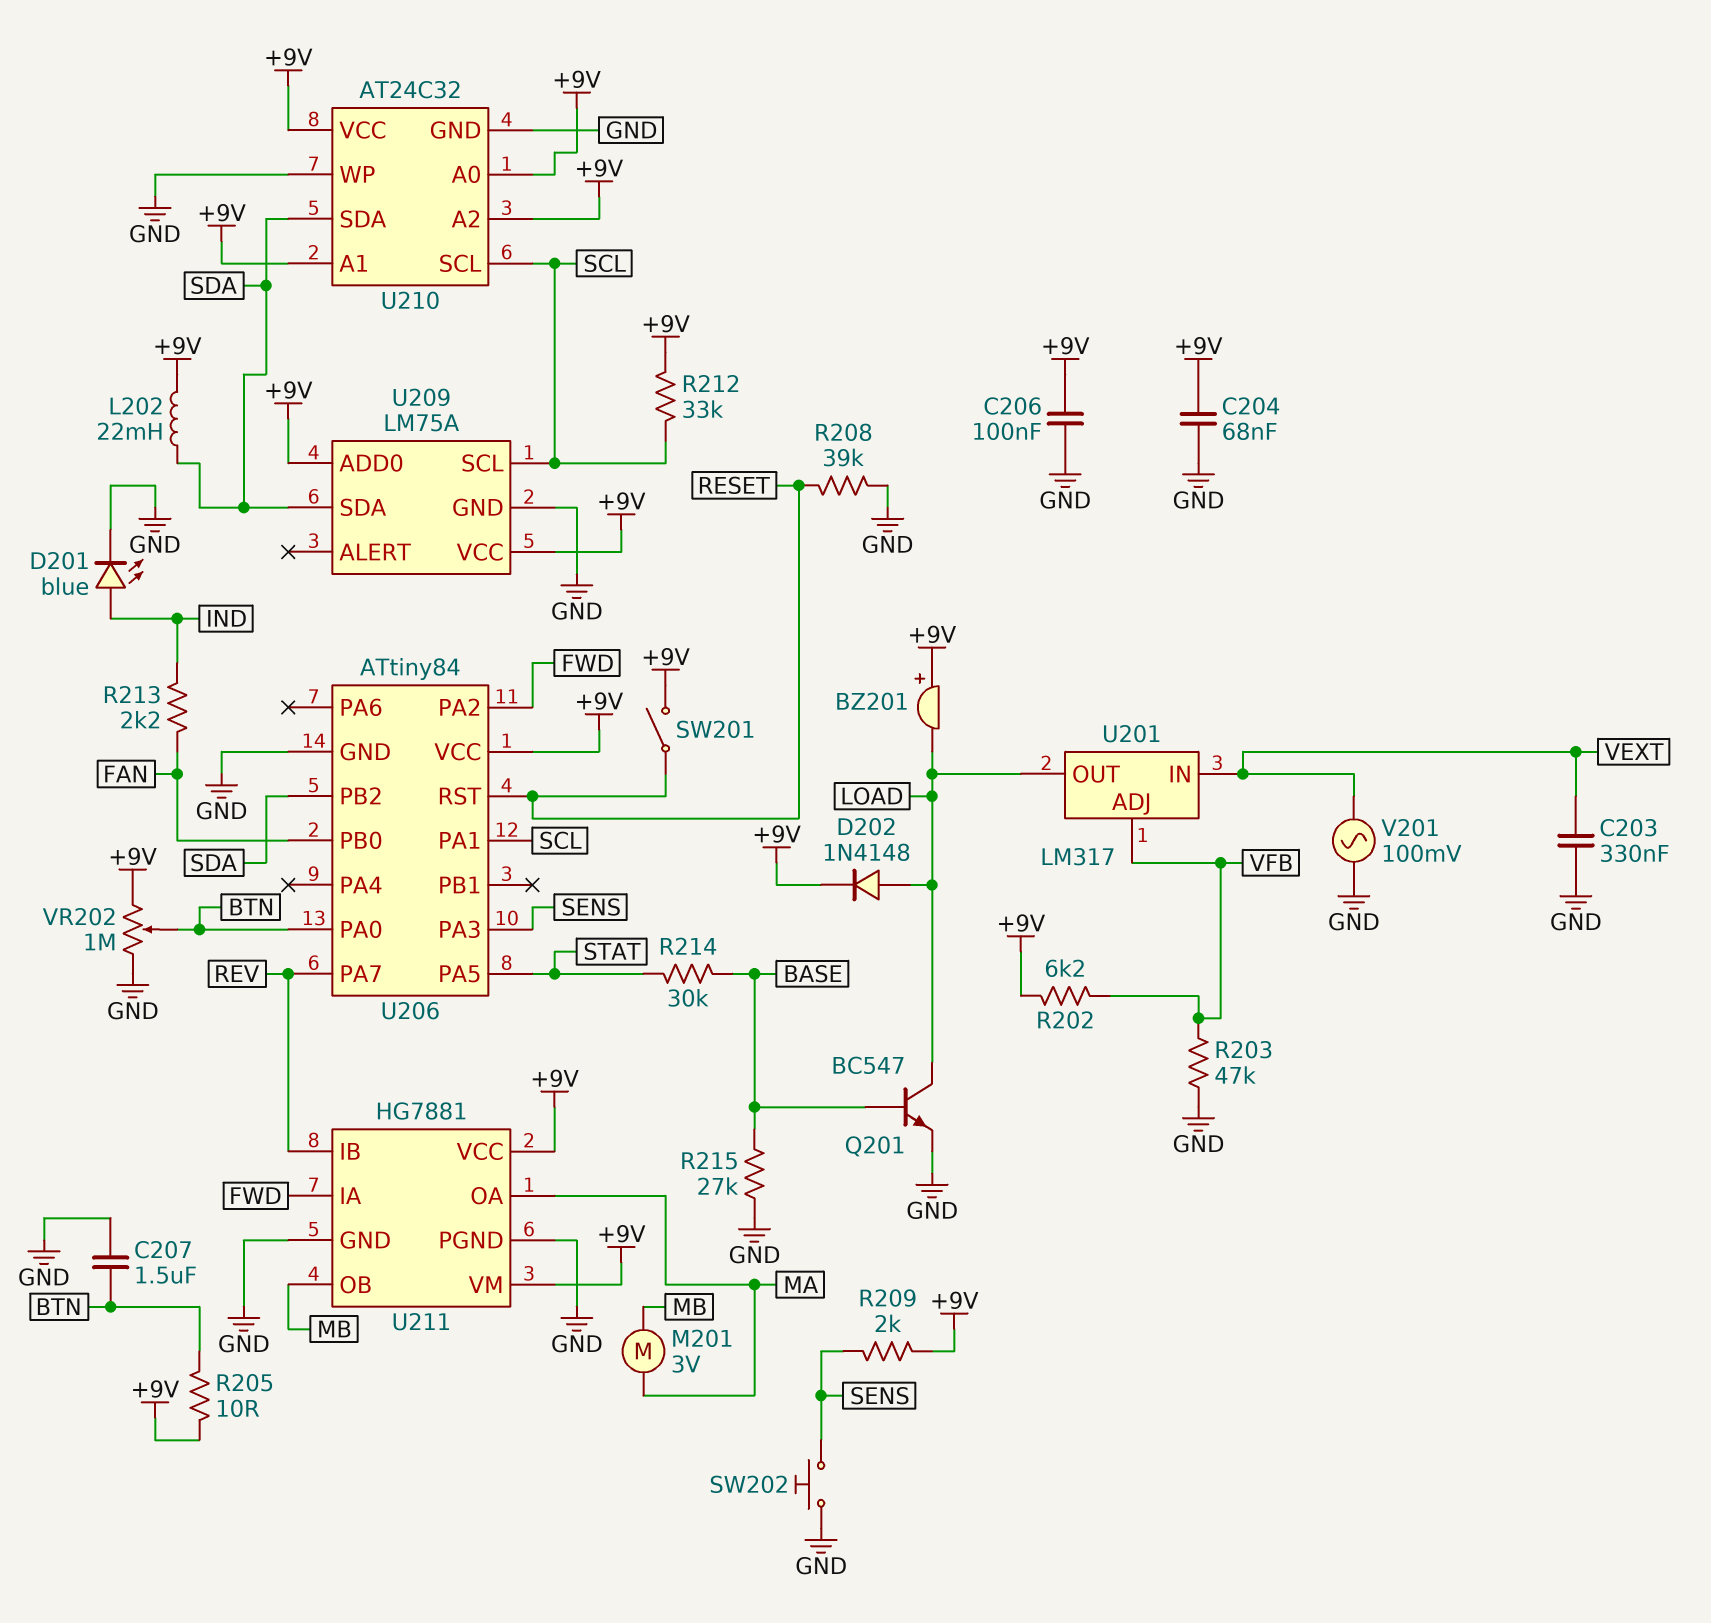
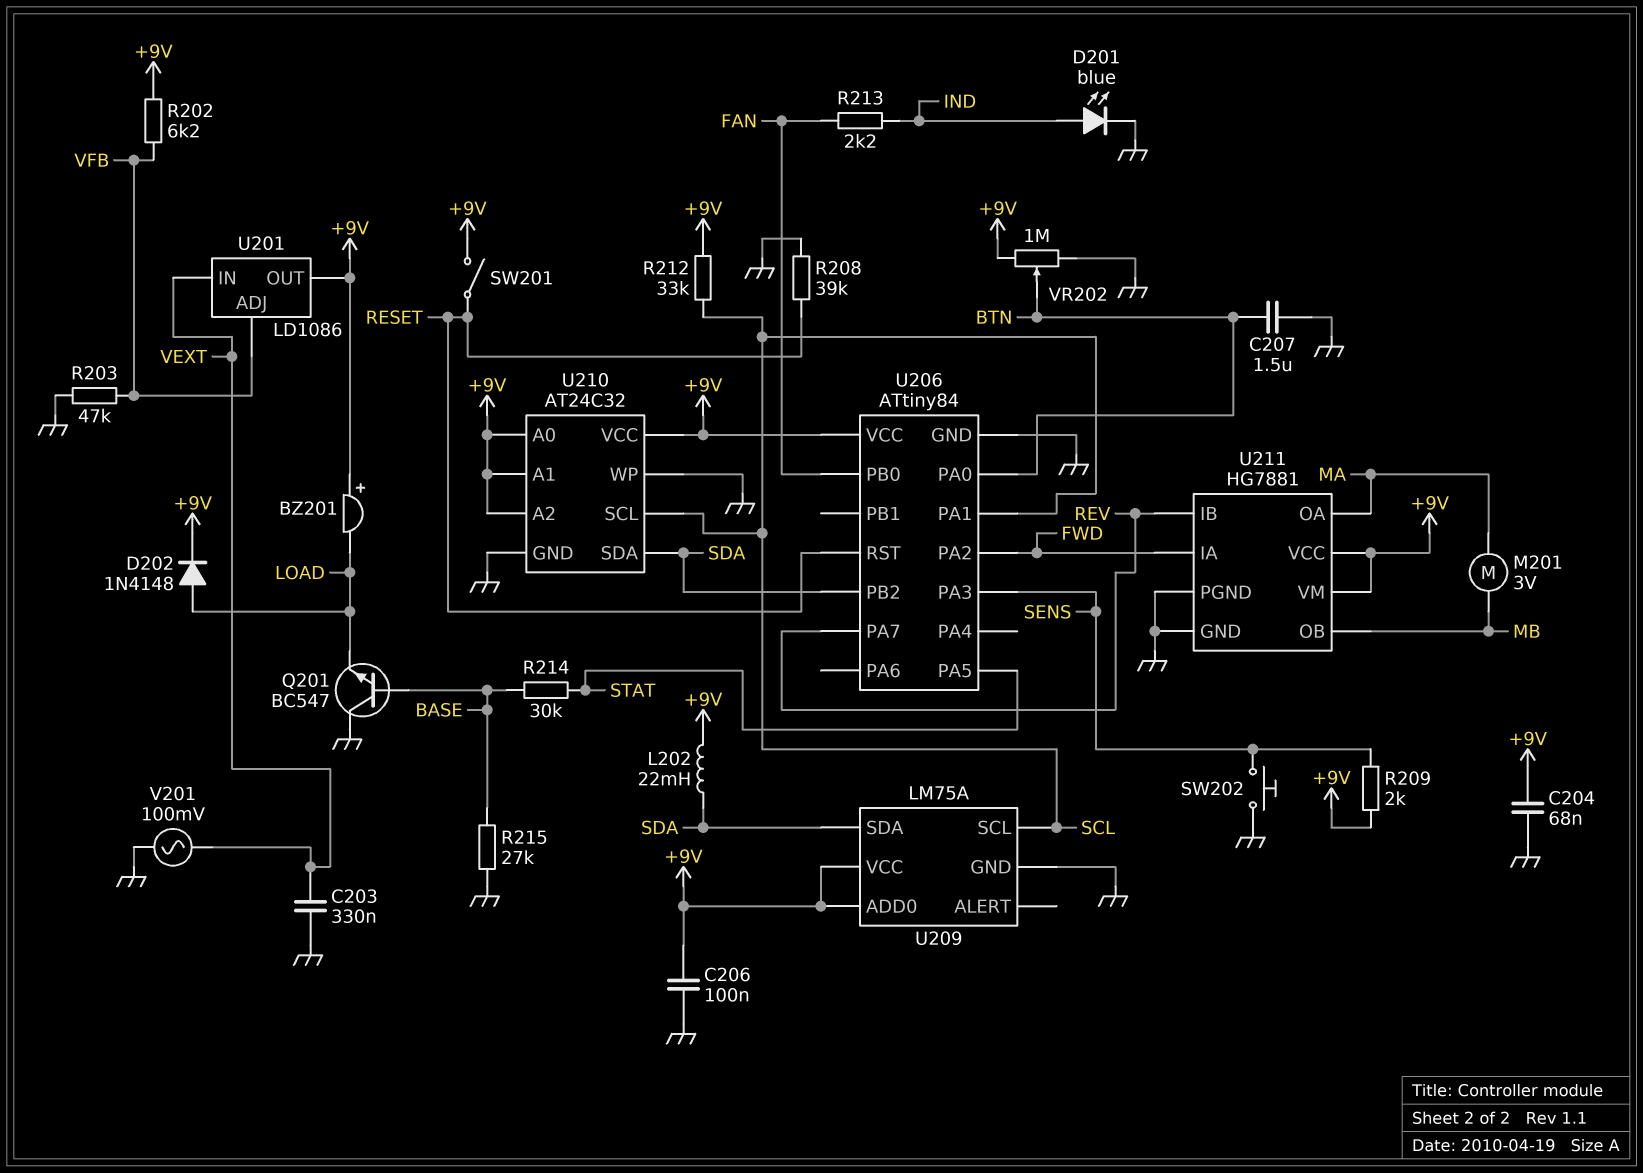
Q201: NPN BC547 (B BASE, C LOAD, E GND) -> NPN BC547 (B BASE, C GND, E LOAD)
R205: 10 (+9V, BTN) -> none
U201: LM317 -> LD1086
U201 pin OUT: LOAD -> +9V

